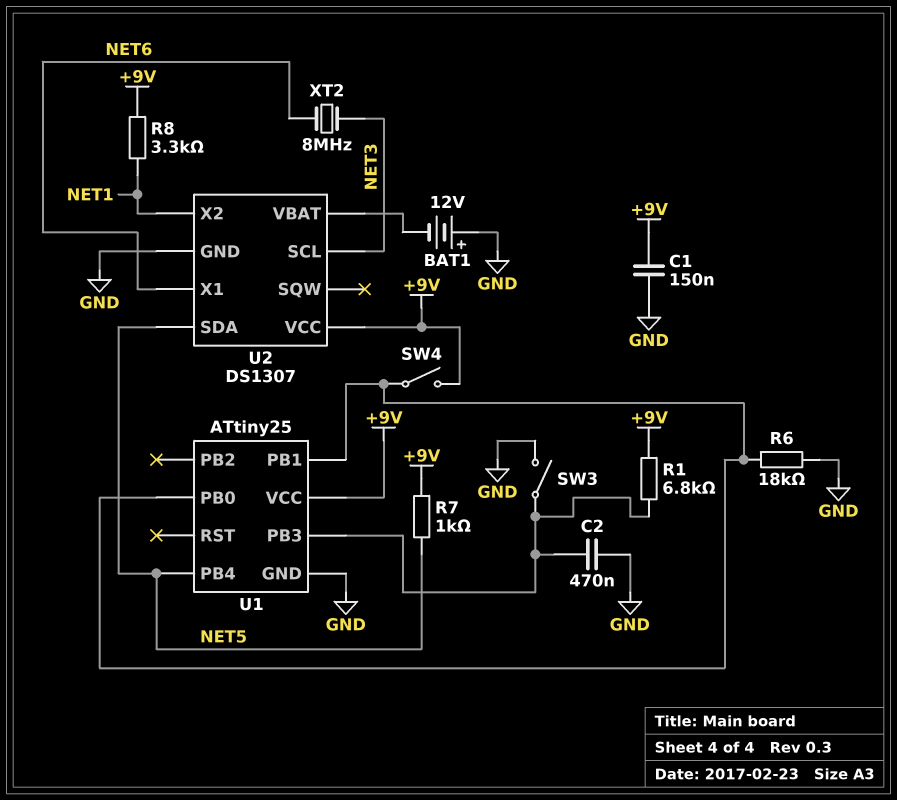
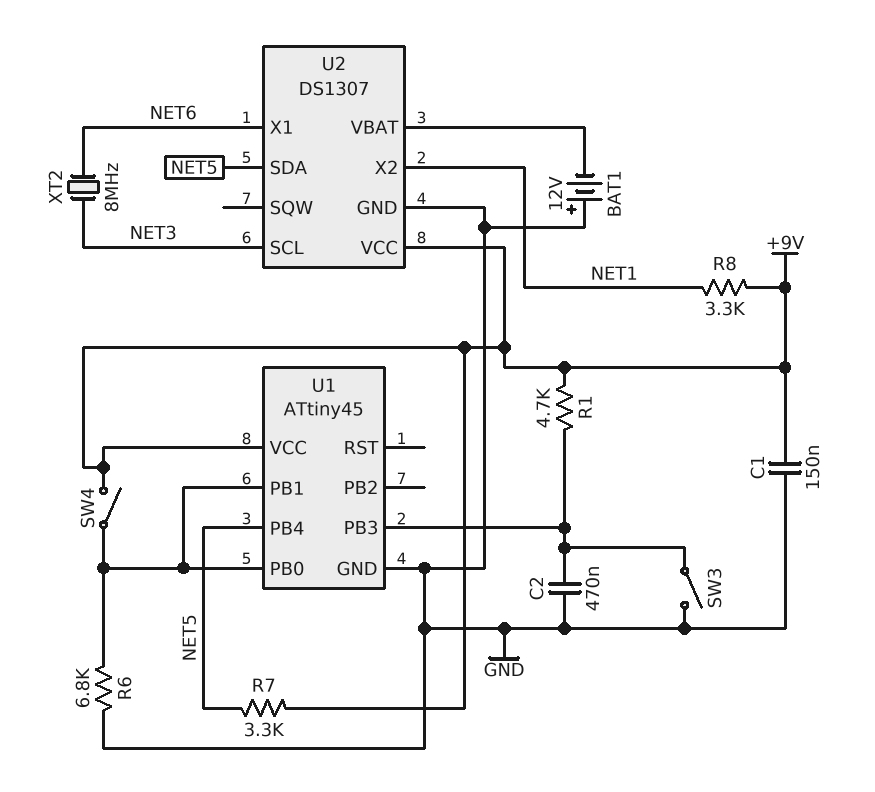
R1: 6.8k (+9V, U1/PB3) -> 4.7k (+9V, U1/PB3)
R6: 18k (GND, U1/PB0) -> 6.8k (GND, U1/PB0)
R7: 1k (+9V, NET5) -> 3.3k (+9V, NET5)
U1: ATtiny25 -> ATtiny45

